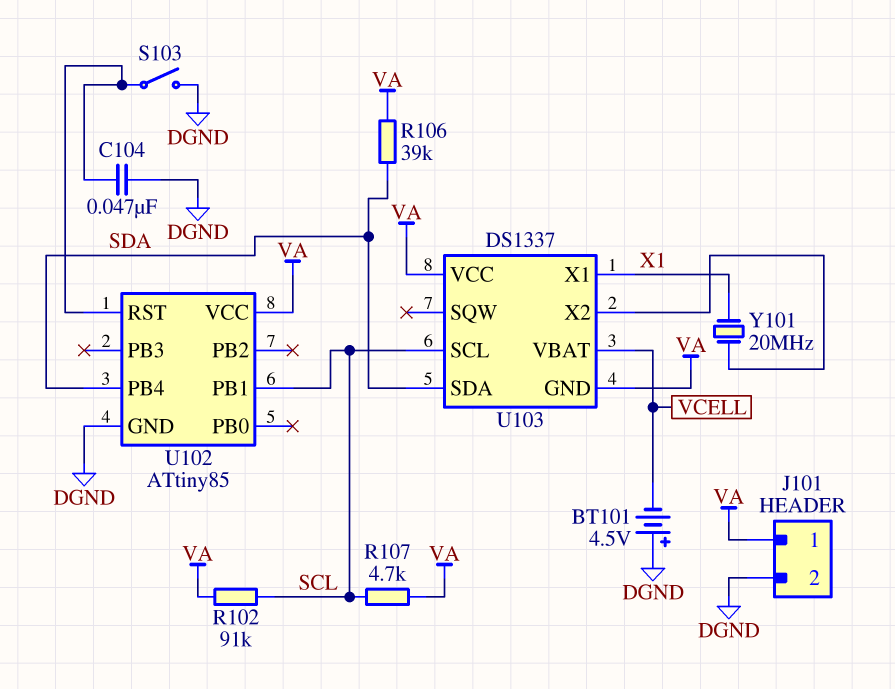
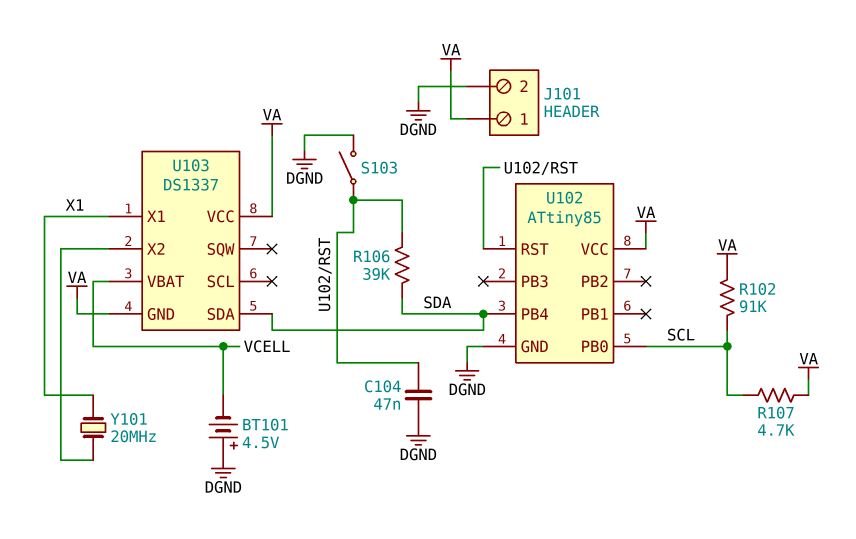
R106: 39k (SDA, VA) -> 39k (SDA, U102/RST)
U102 pin PB0: none -> SCL
U102 pin PB1: SCL -> none
U103 pin SCL: SCL -> none

